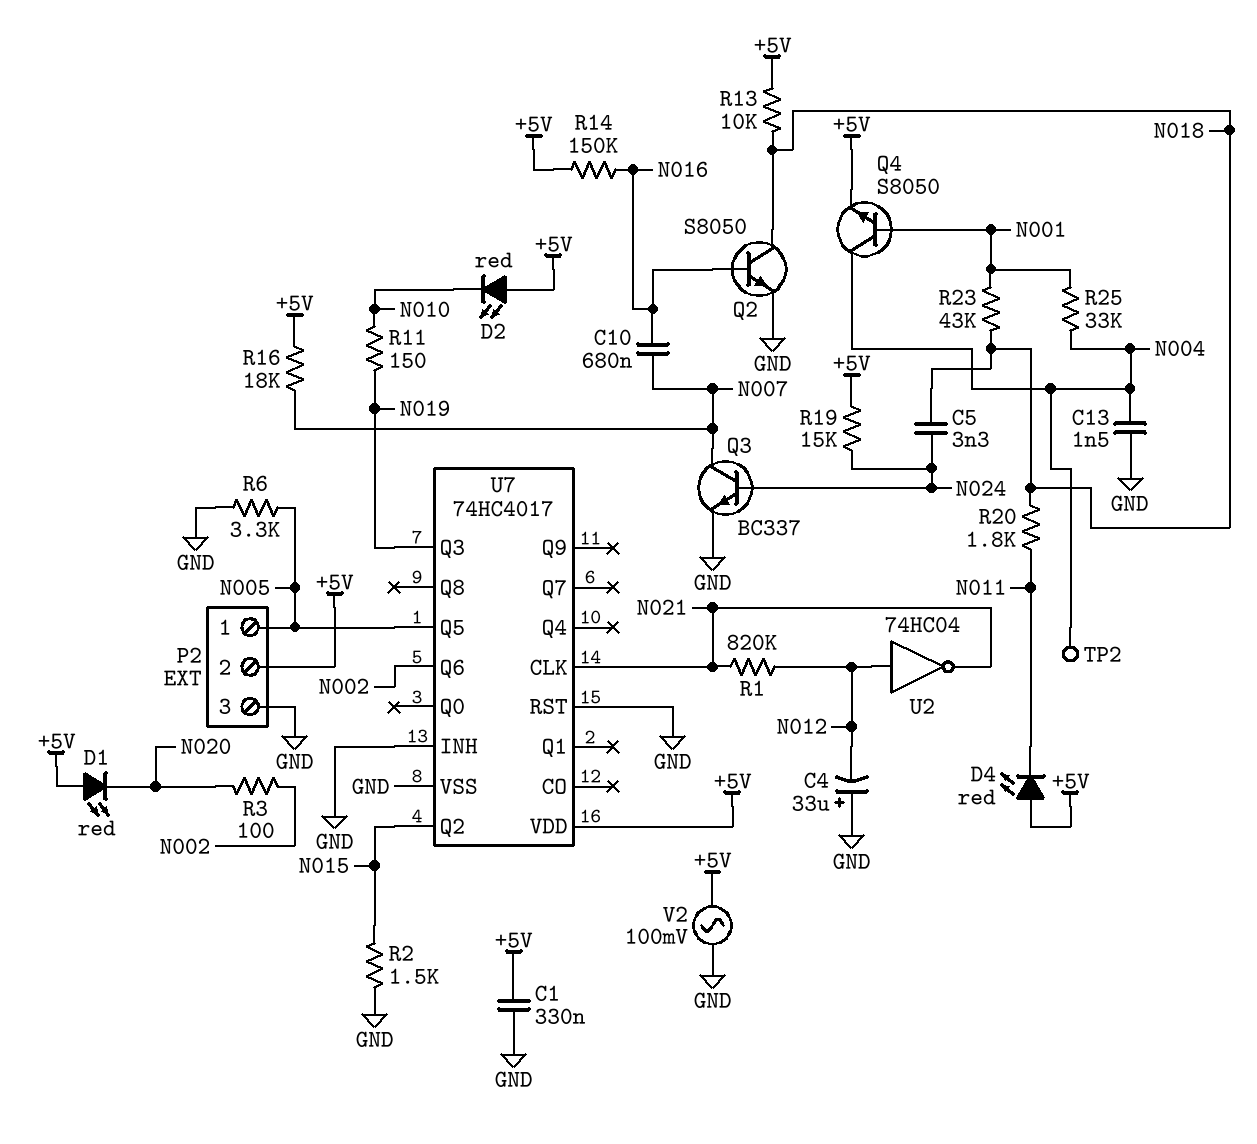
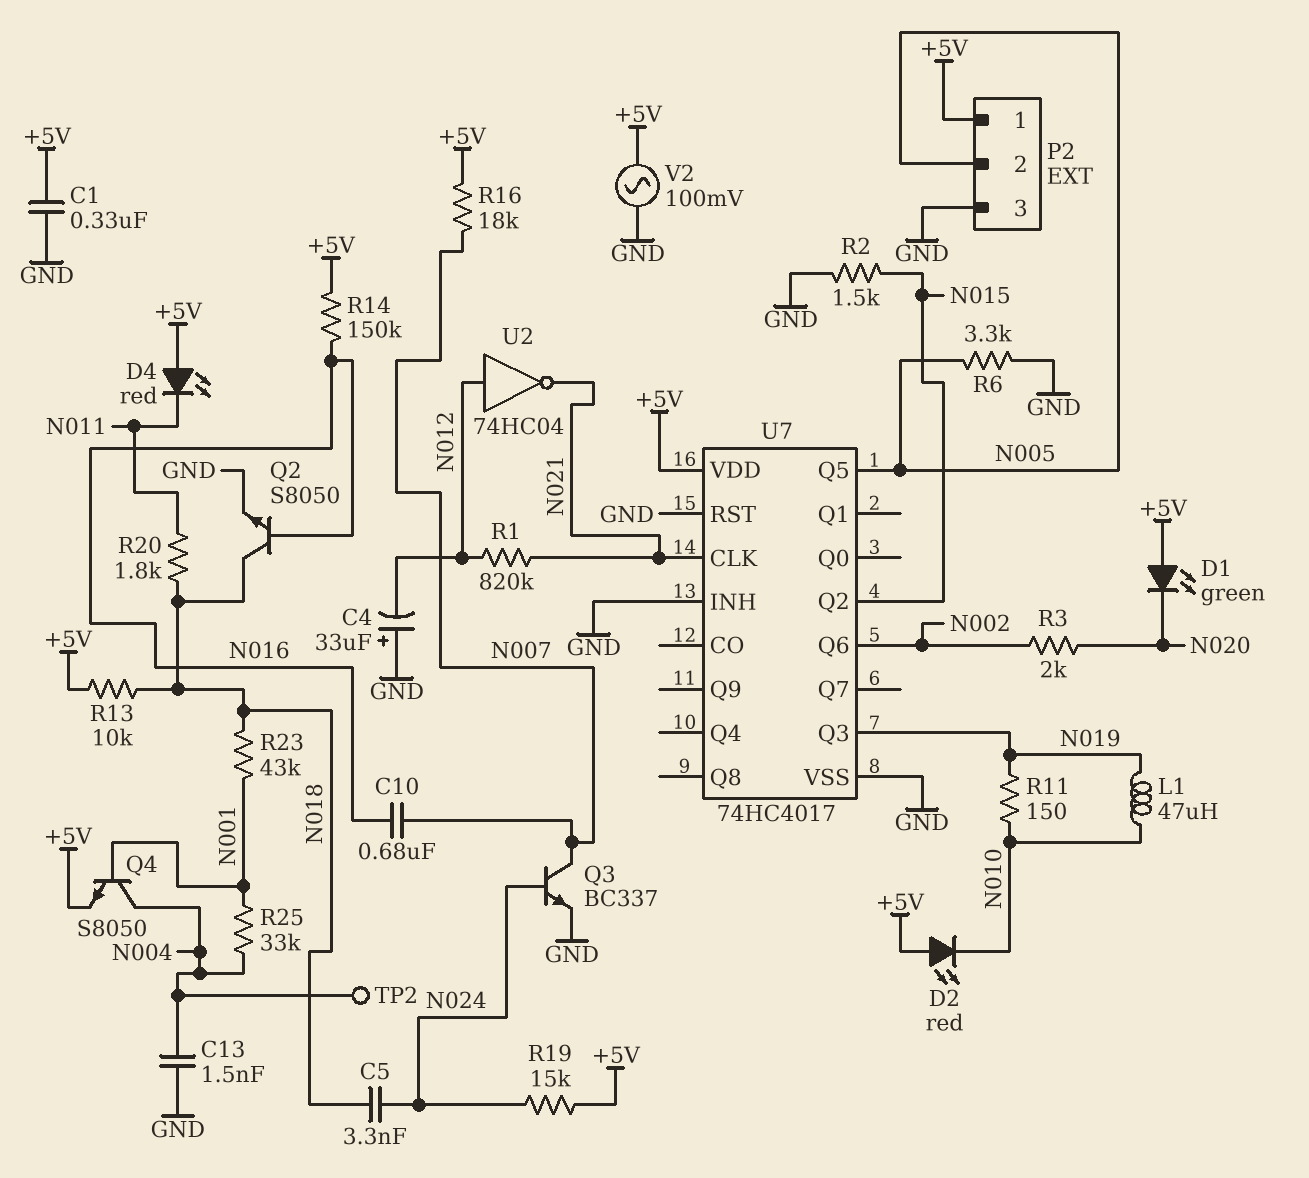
D1: LED red (A +5V, K N020) -> LED green (A +5V, K N020)
L1: none -> 47uH (N010, N019)
P2 pin 1: N005 -> +5V
P2 pin 2: +5V -> N005
R3: 100 (N002, N020) -> 2k (N002, N020)

